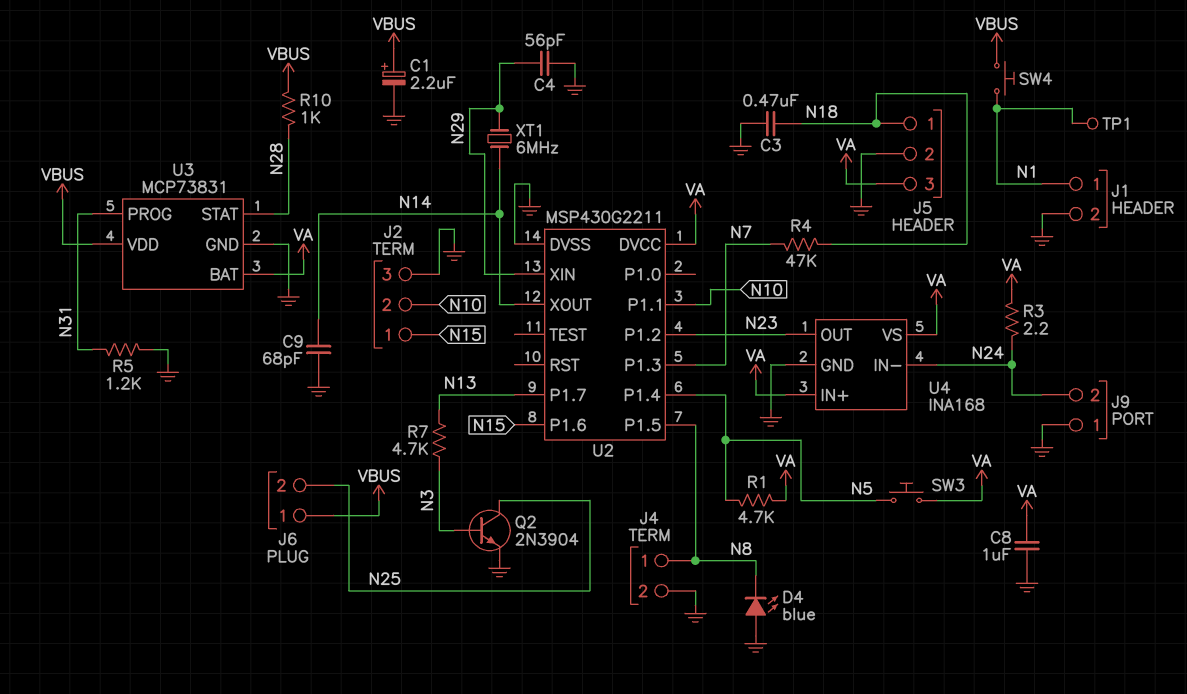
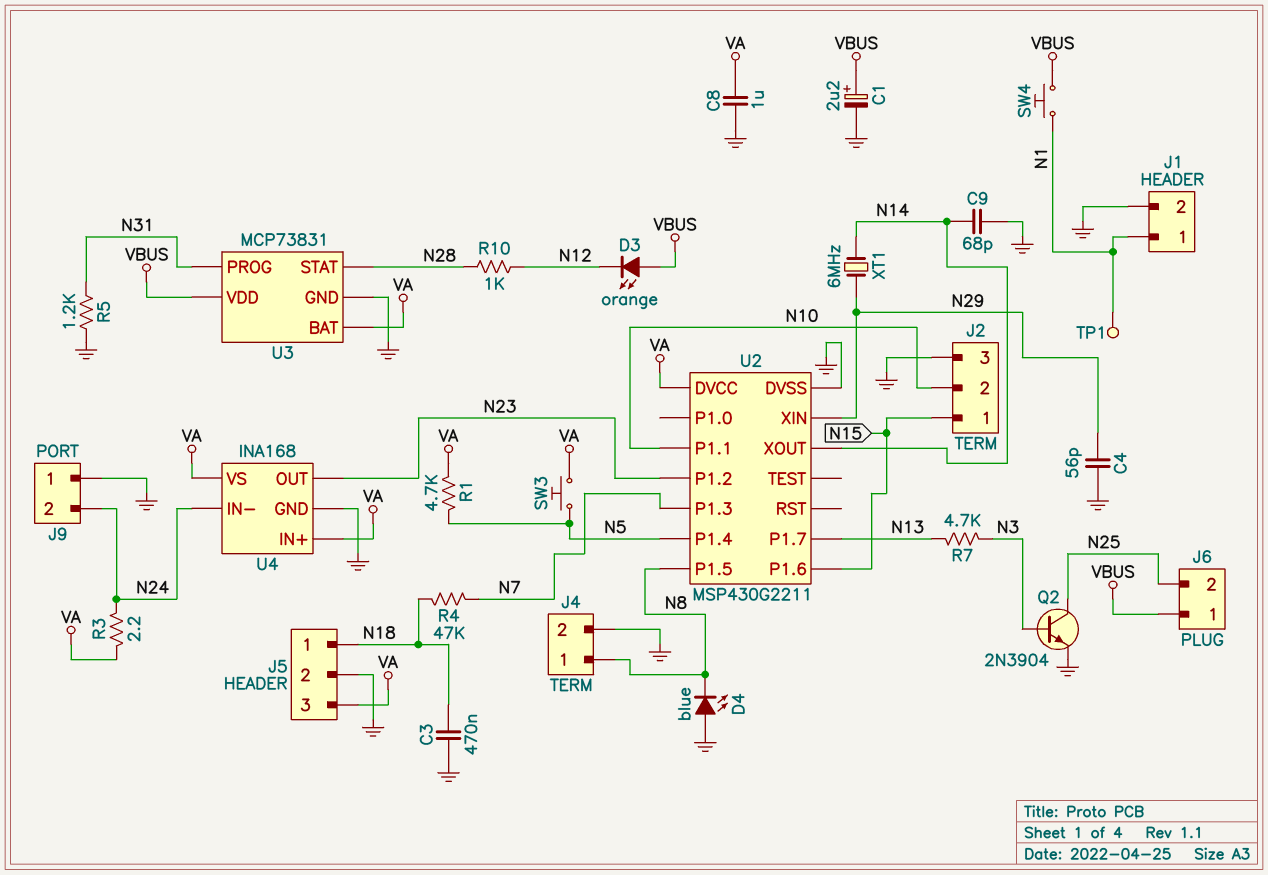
D3: none -> LED orange (A VBUS, K N12)
R10: 1k (N28, VBUS) -> 1k (N12, N28)

